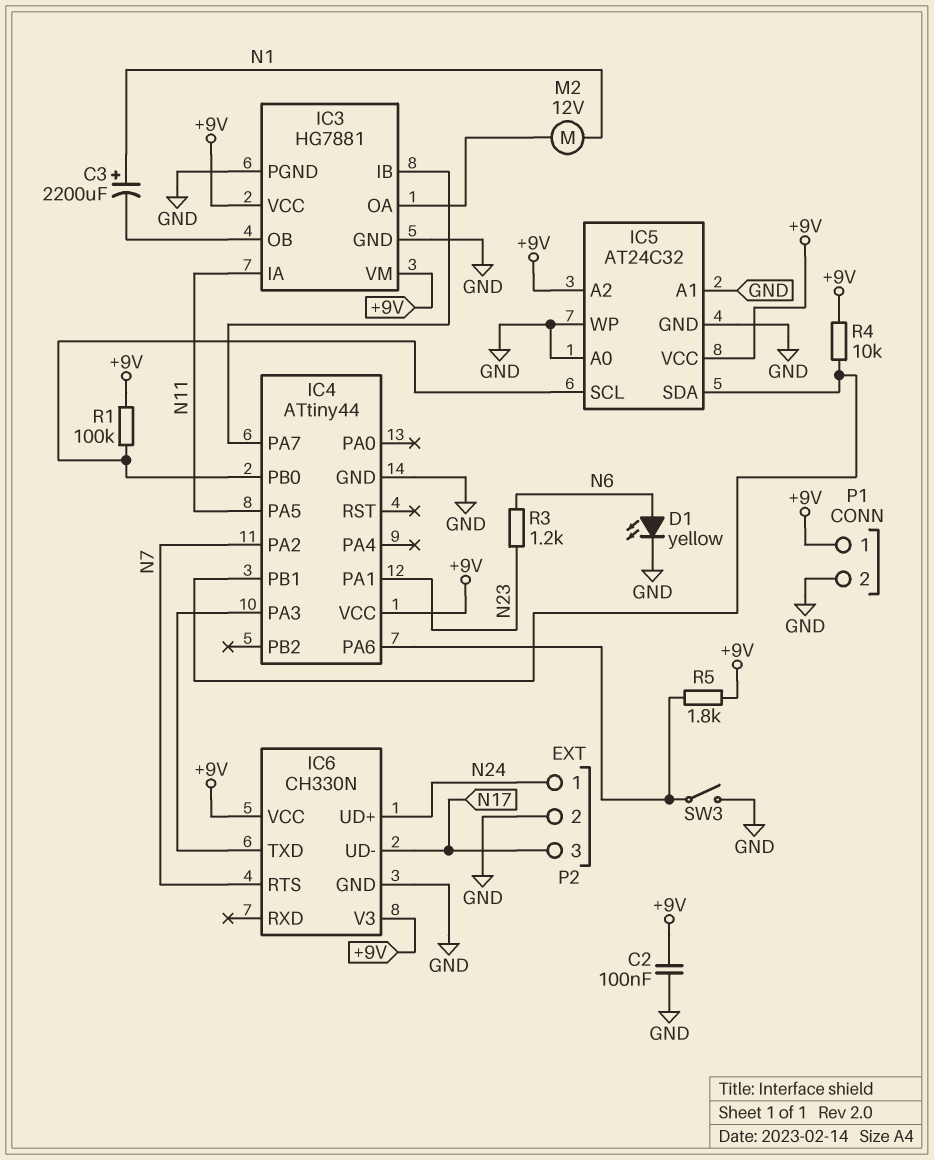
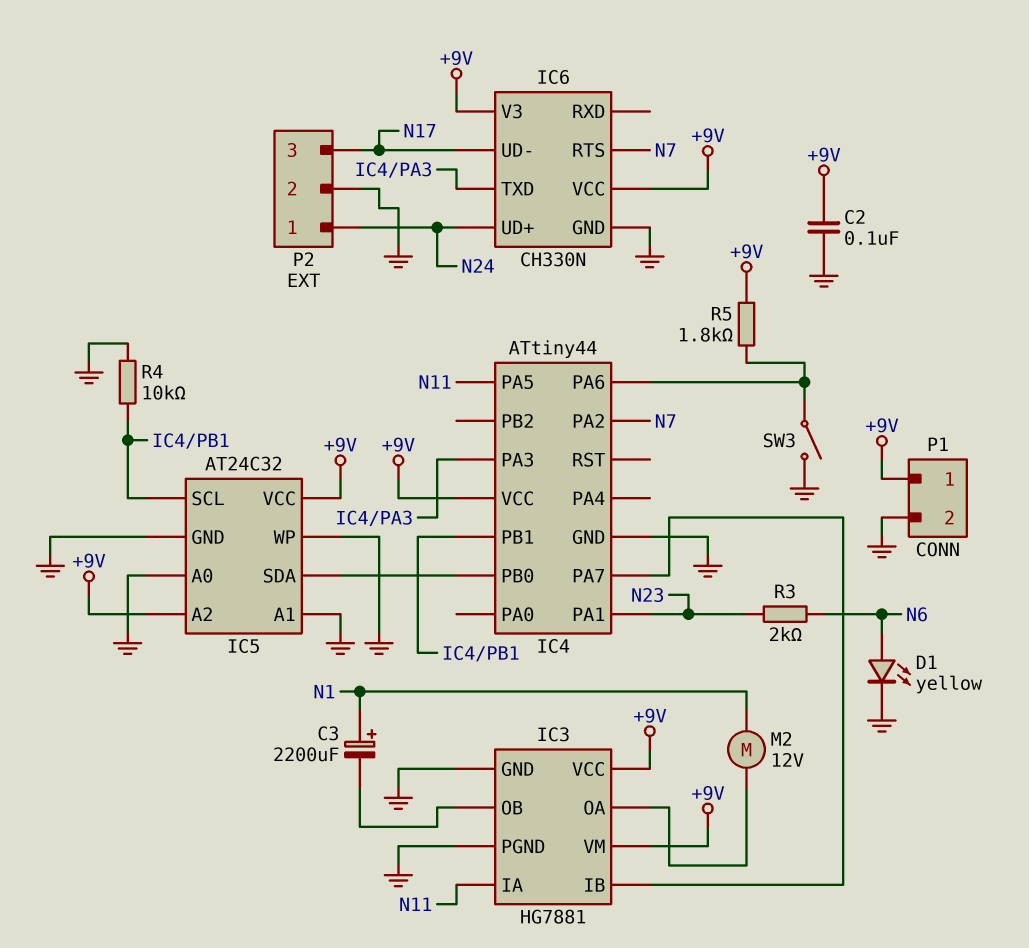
IC5 pin SCL: IC4/PB0 -> IC4/PB1
IC5 pin SDA: IC4/PB1 -> IC4/PB0
R1: 100k (+9V, IC4/PB0) -> none
R3: 1.2k (N6, N23) -> 2k (N6, N23)
R4: 10k (+9V, IC4/PB1) -> 10k (GND, IC4/PB1)

